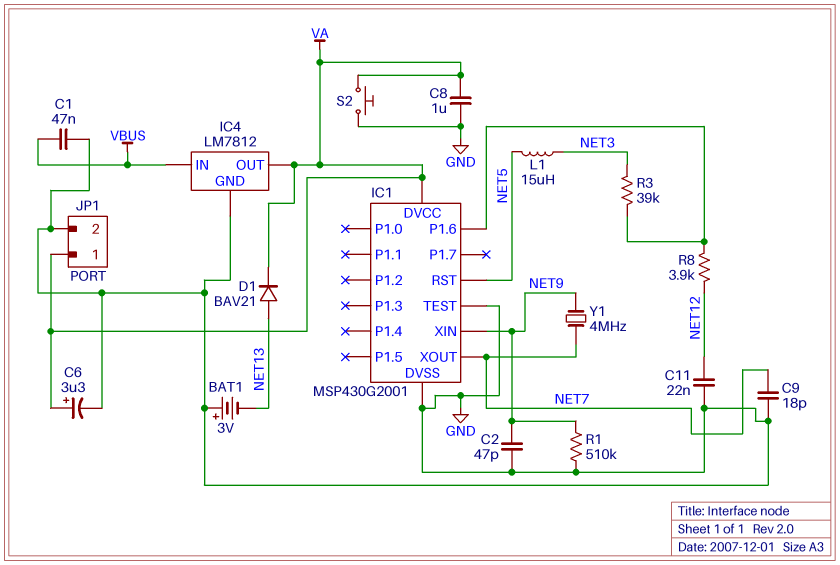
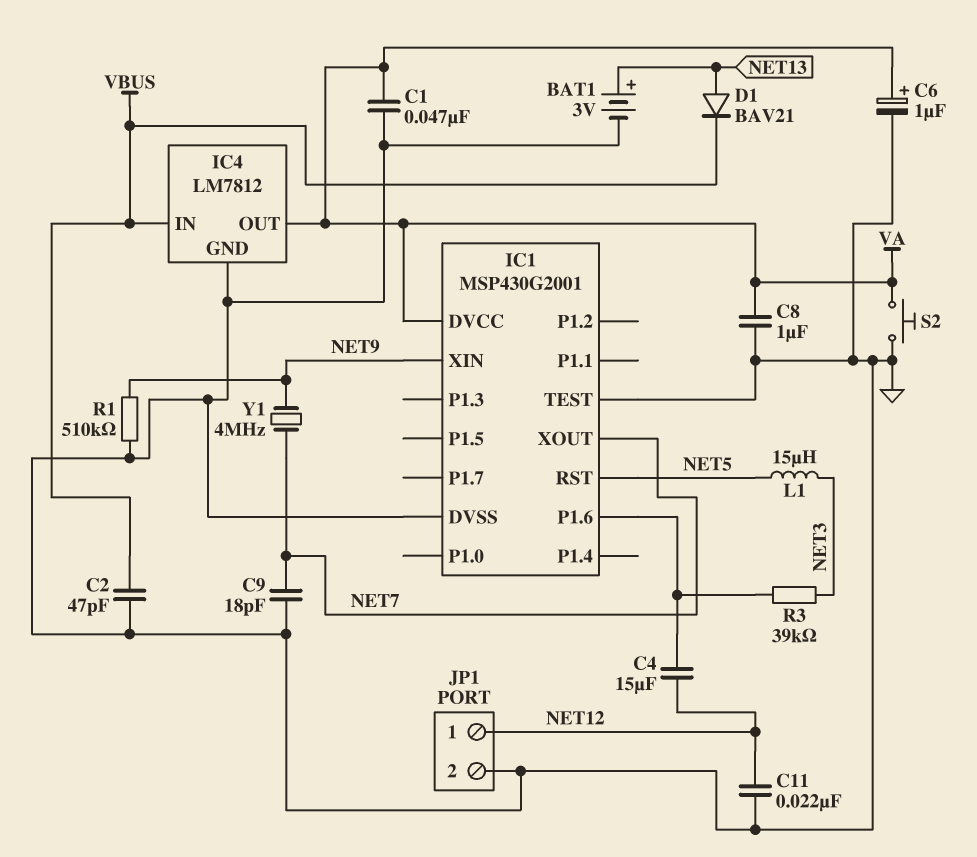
BAT1: 3V (plus GND, minus NET13) -> 3V (plus NET13, minus GND)
C1: 47nF (GND, VBUS) -> 47nF (GND, VA)
C2: 47pF (GND, NET9) -> 47pF (GND, VBUS)
C4: none -> 15uF (IC1/P1.6, NET12)
C6: 3.3uF (plus VA, minus GND) -> 1uF (plus VA, minus GND)
D1: diode BAV21 (A NET13, K VA) -> diode BAV21 (A NET13, K VBUS)
JP1 pin 1: VA -> NET12
R8: 3.9k (IC1/P1.6, NET12) -> none

